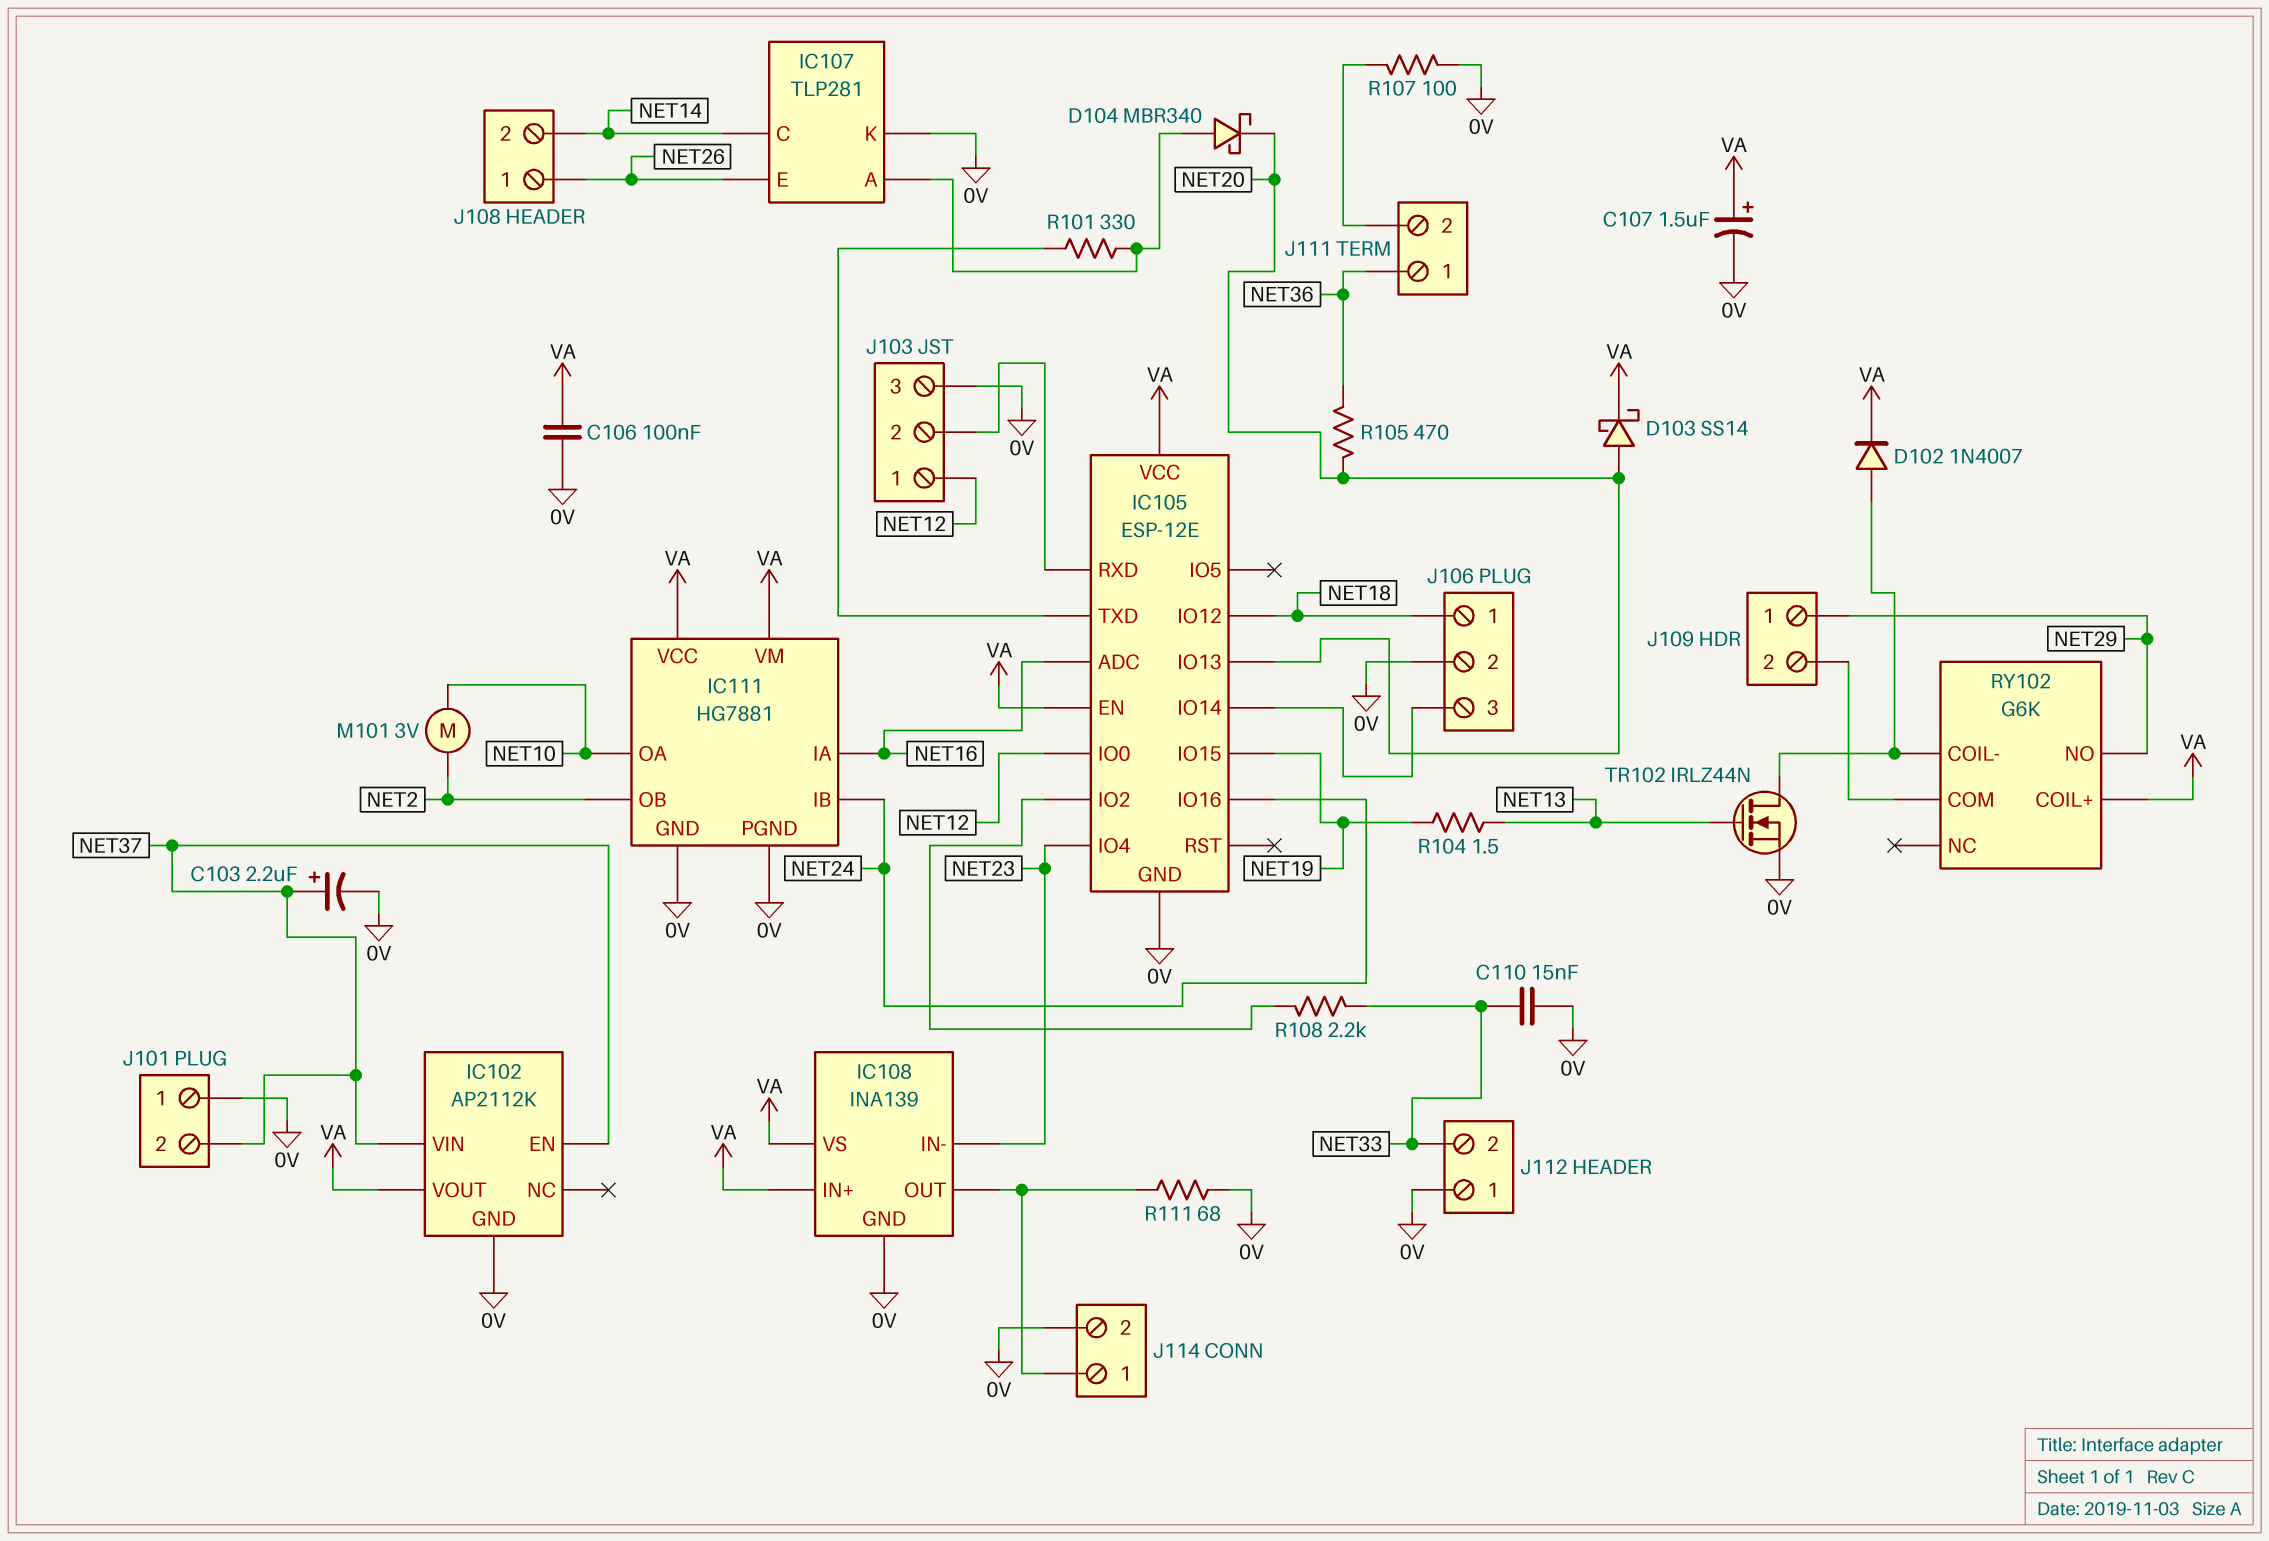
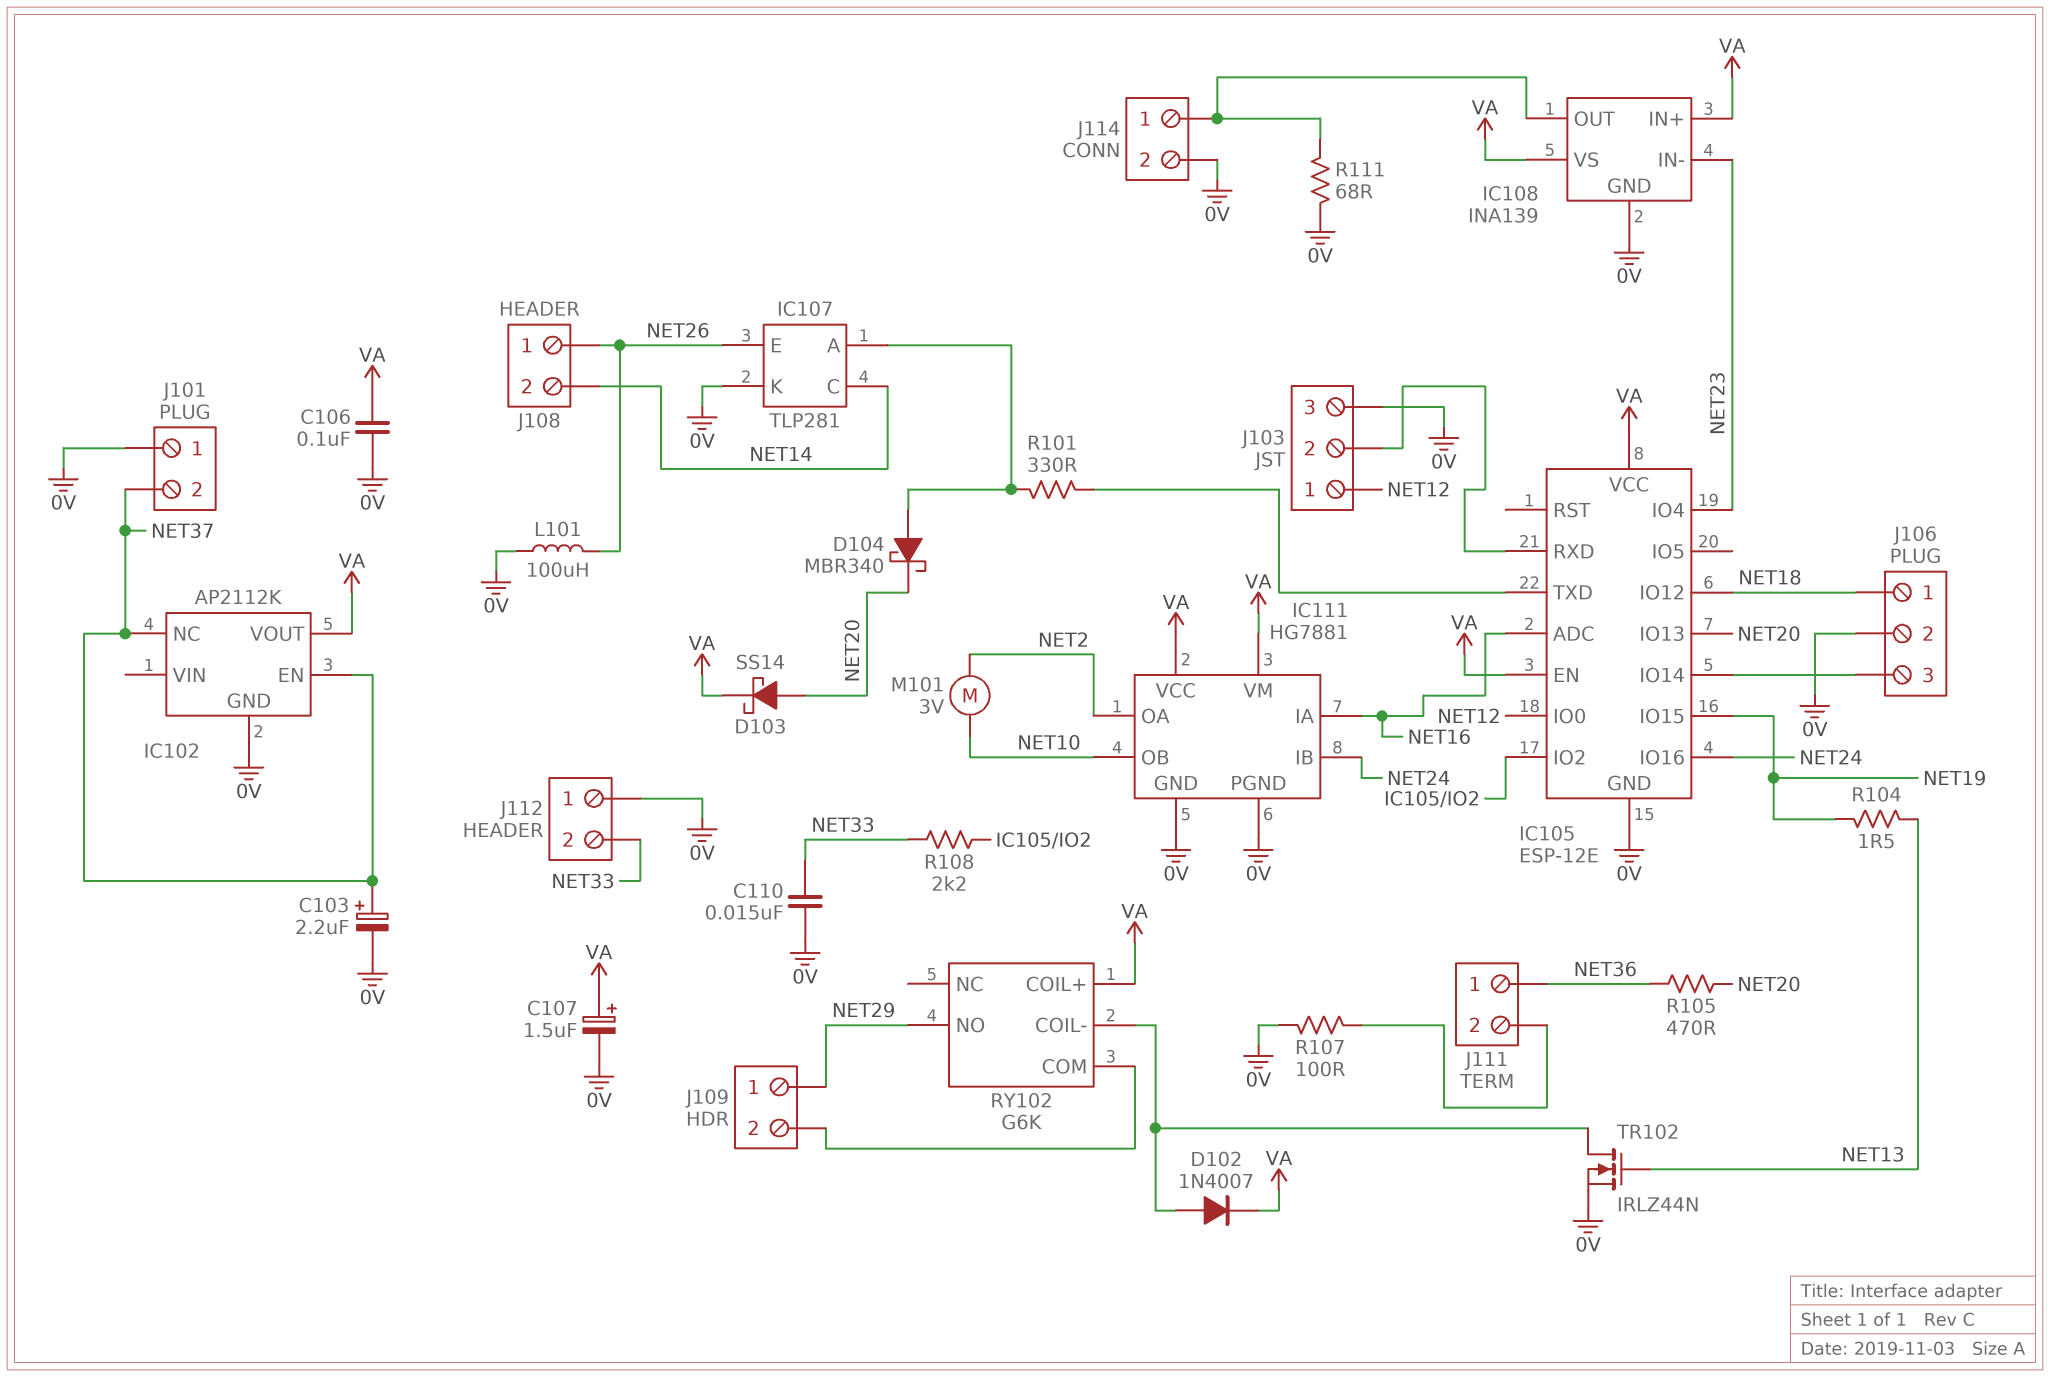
IC102 pin NC: none -> NET37
IC102 pin VIN: NET37 -> none
IC111 pin OA: NET10 -> NET2
IC111 pin OB: NET2 -> NET10
L101: none -> 100uH (0V, NET26)

